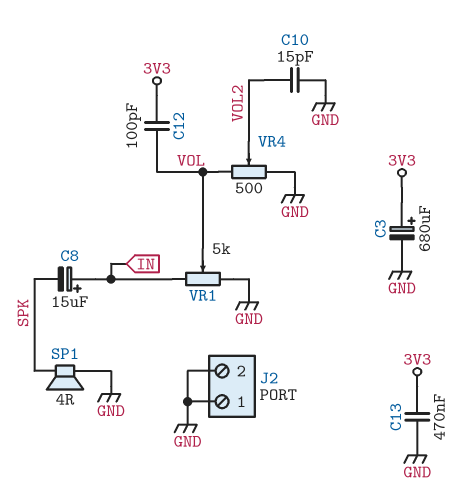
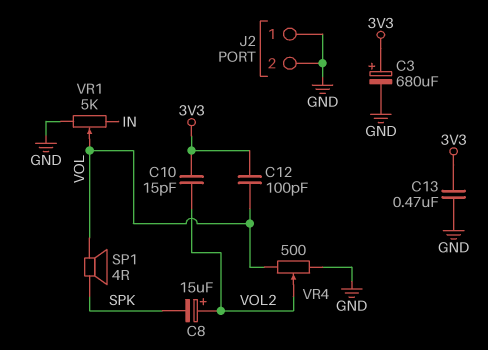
C8: 15uF (plus IN, minus SPK) -> 15uF (plus VOL2, minus SPK)
C10: 15pF (GND, VOL2) -> 15pF (3V3, VOL2)
SP1: speaker 4R (GND, SPK) -> speaker 4R (SPK, VOL)

